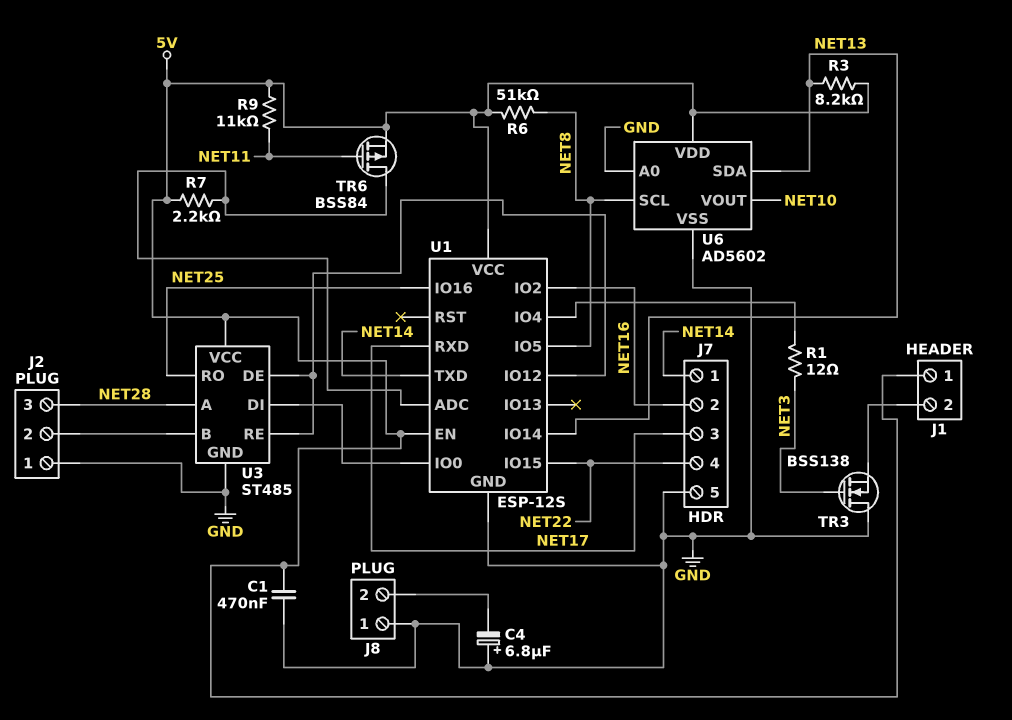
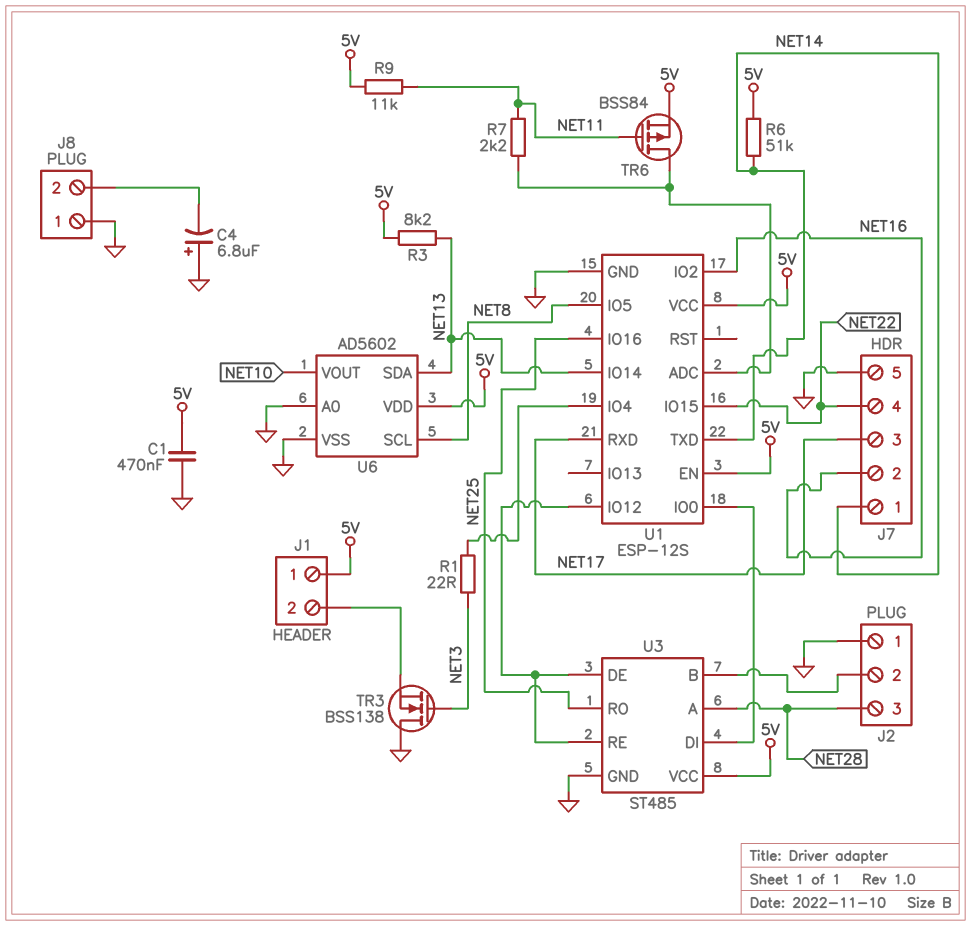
R1: 12 (NET3, U1/IO4) -> 22 (NET3, U1/IO4)
R6: 51k (5V, NET8) -> 51k (5V, NET14)
R7: 2.2k (5V, U1/ADC) -> 2.2k (NET11, U1/ADC)

